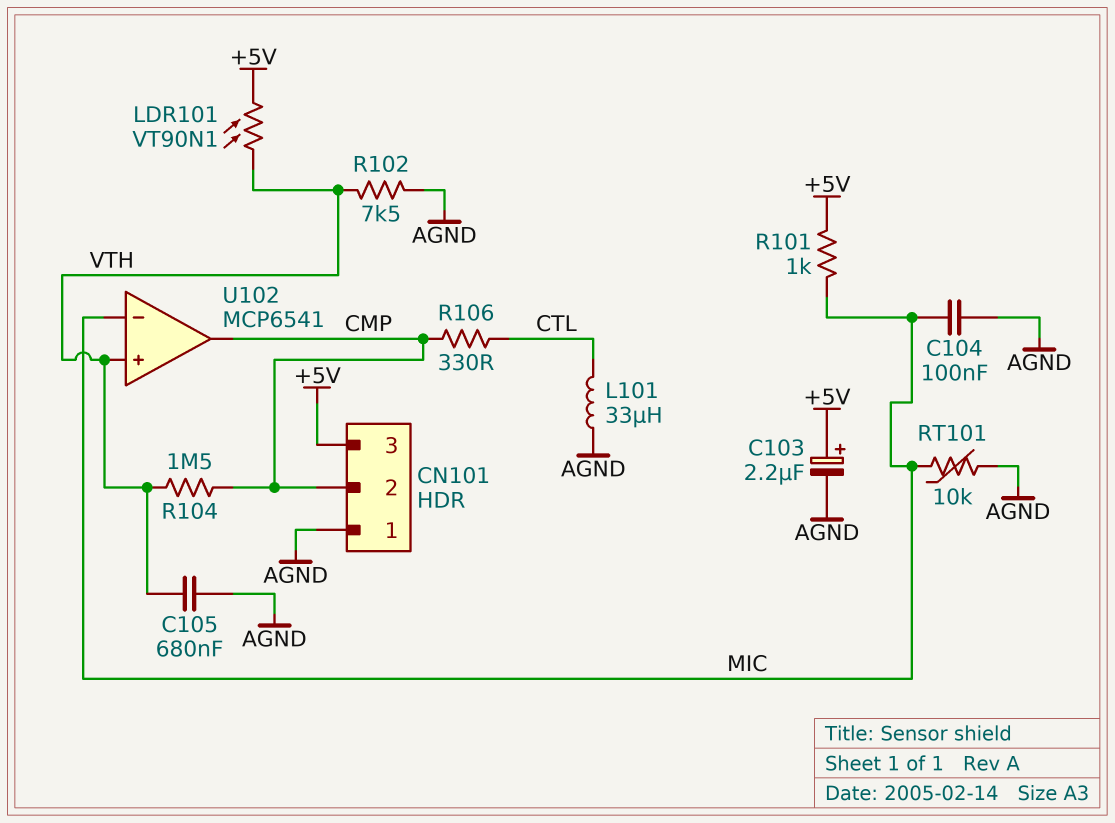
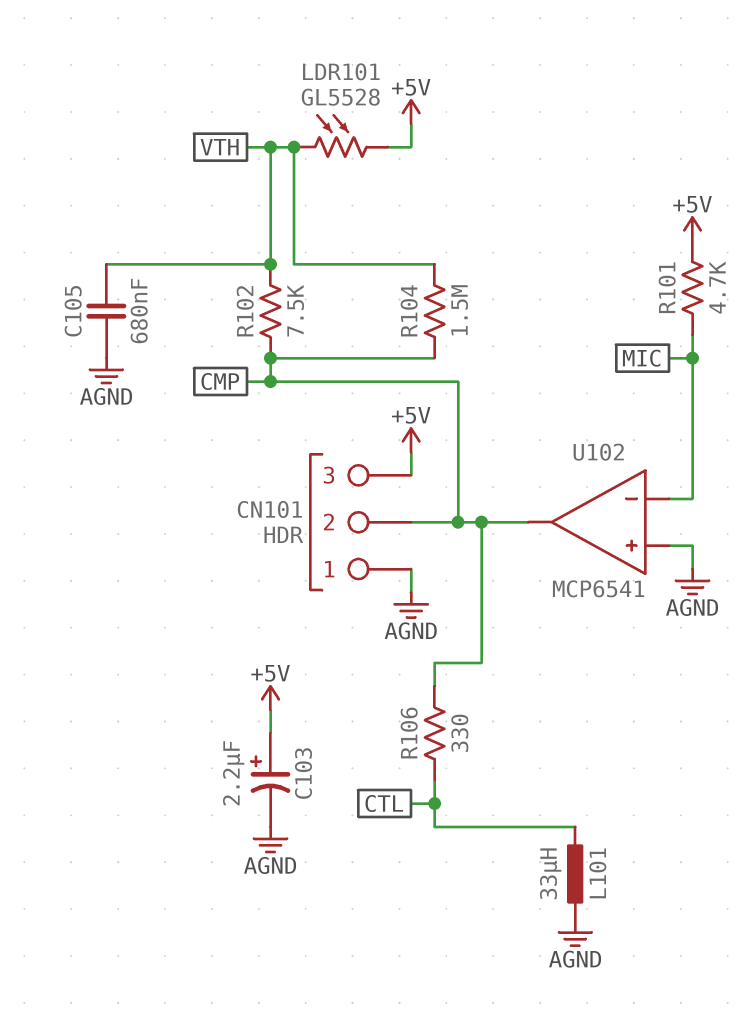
C104: 100nF (AGND, MIC) -> none
LDR101: VT90N1 (+5V, VTH) -> GL5528 (+5V, VTH)
R101: 1k (+5V, MIC) -> 4.7k (+5V, MIC)
R102: 7.5k (AGND, VTH) -> 7.5k (CMP, VTH)
RT101: 10k (AGND, MIC) -> none
U102 pin in+: VTH -> AGND

